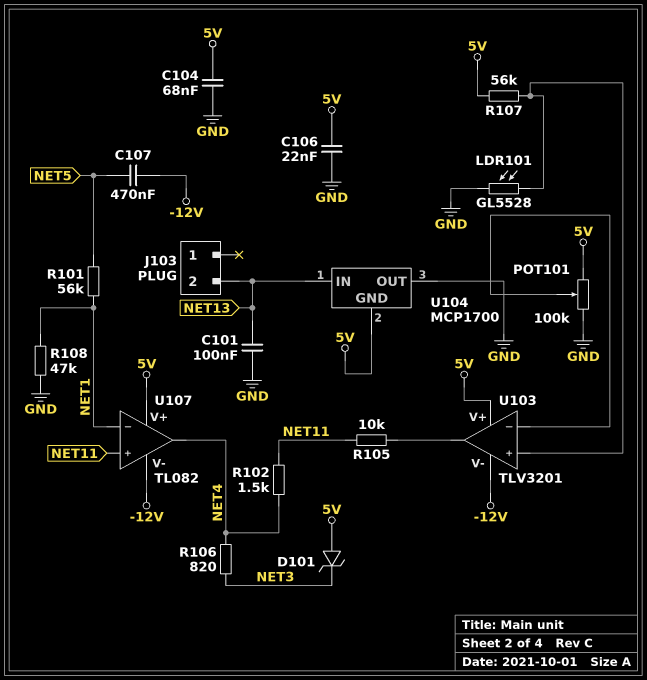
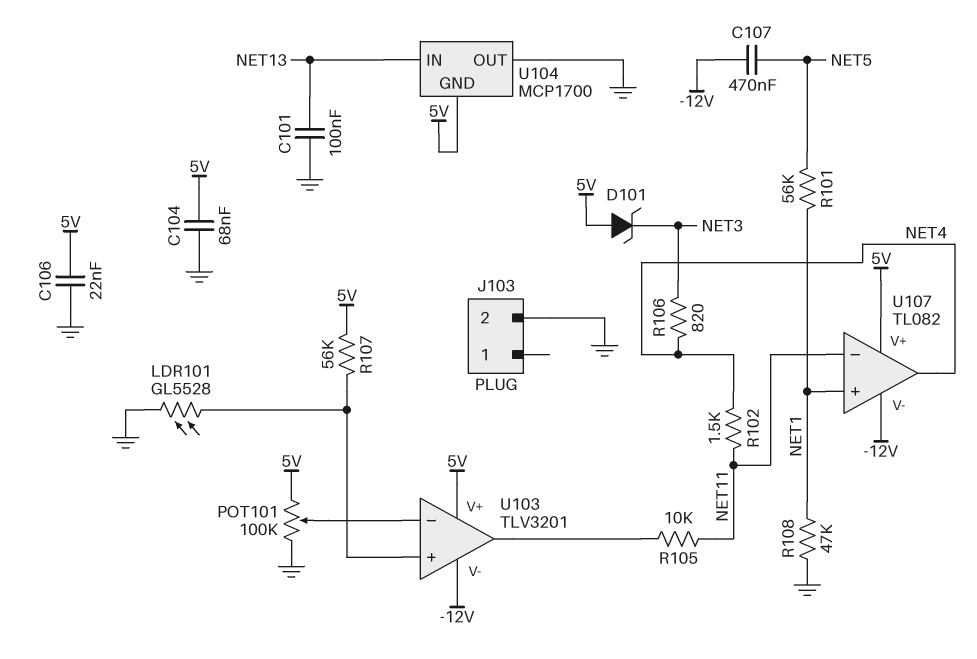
J103 pin 2: NET13 -> GND
U107 pin in+: NET11 -> NET1
U107 pin in-: NET1 -> NET11

